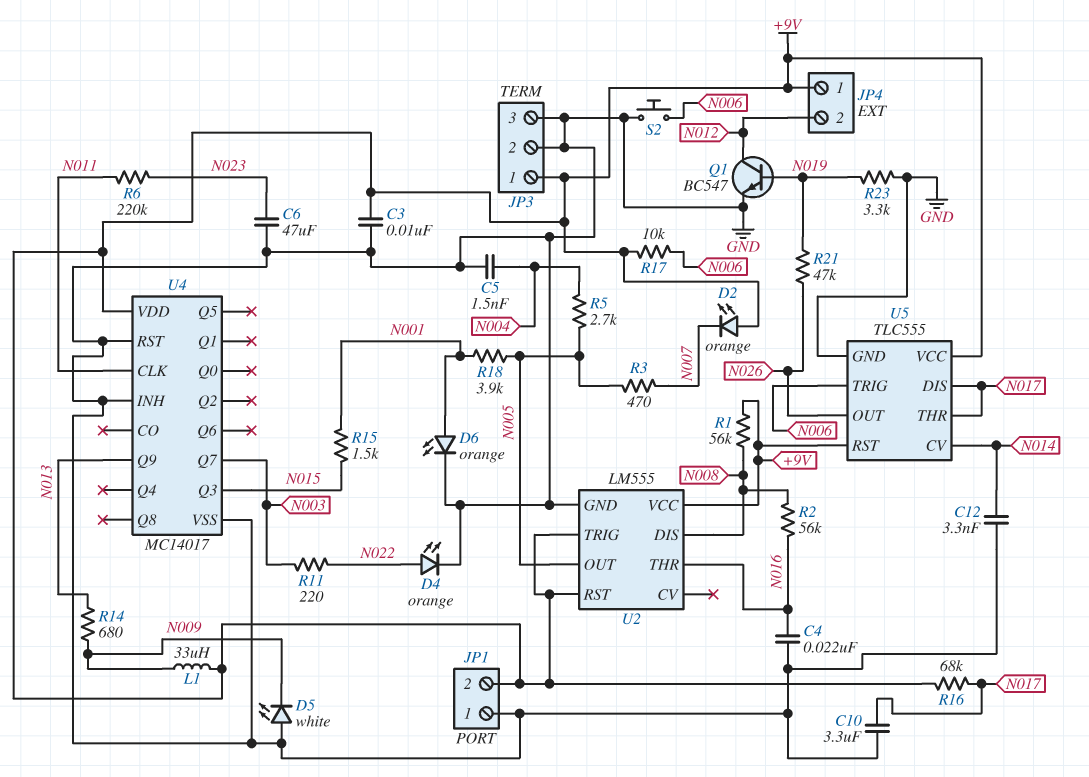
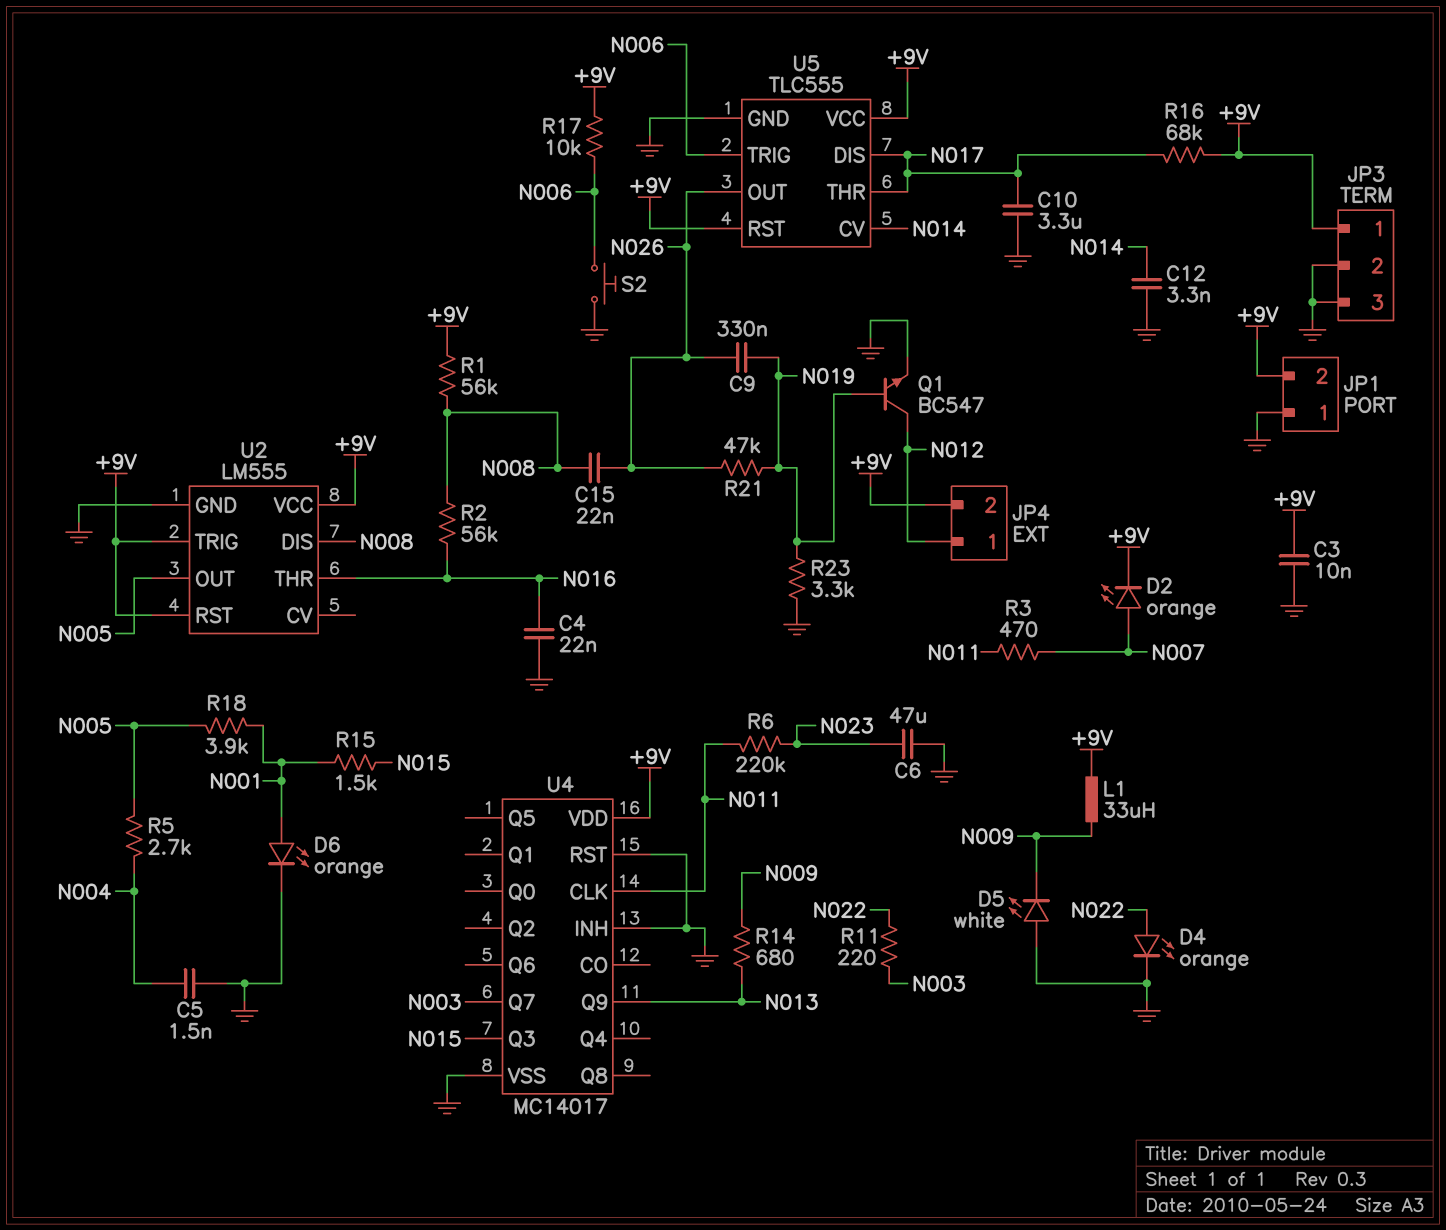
C9: none -> 330nF (N019, N026)
C15: none -> 22nF (N008, N026)
D2: LED orange (A +9V, K N007) -> LED orange (A N007, K +9V)
JP4 pin 1: +9V -> N012
JP4 pin 2: N012 -> +9V
R3: 470 (N005, N007) -> 470 (N007, N011)

